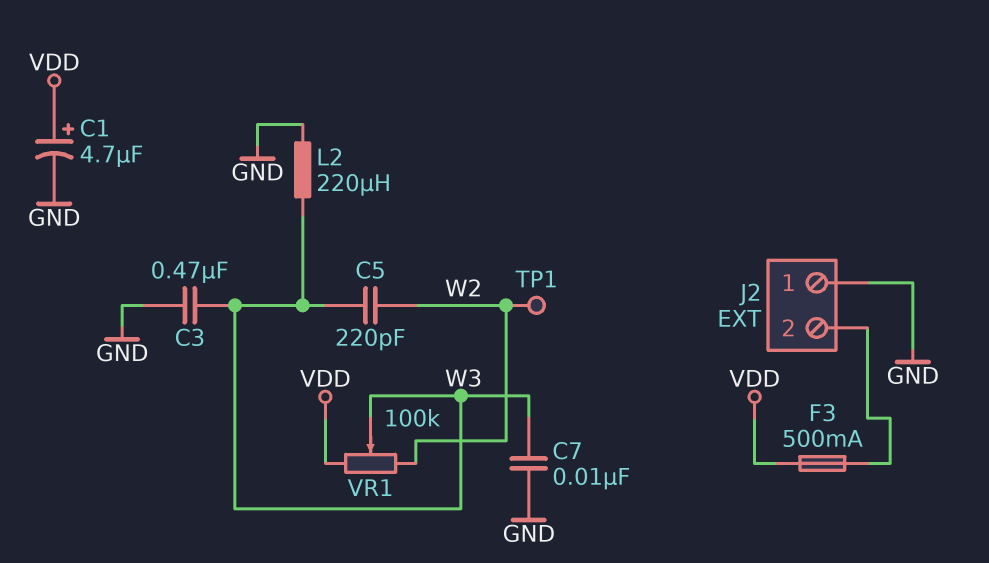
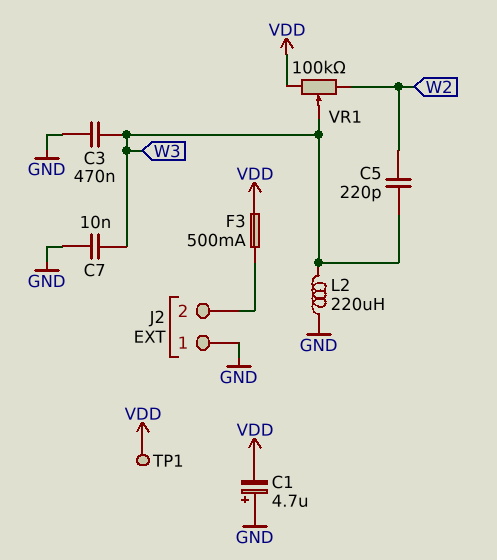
C1: 4.7uF (plus VDD, minus GND) -> 4.7uF (plus GND, minus VDD)
TP1: test point (W2) -> test point (VDD)

